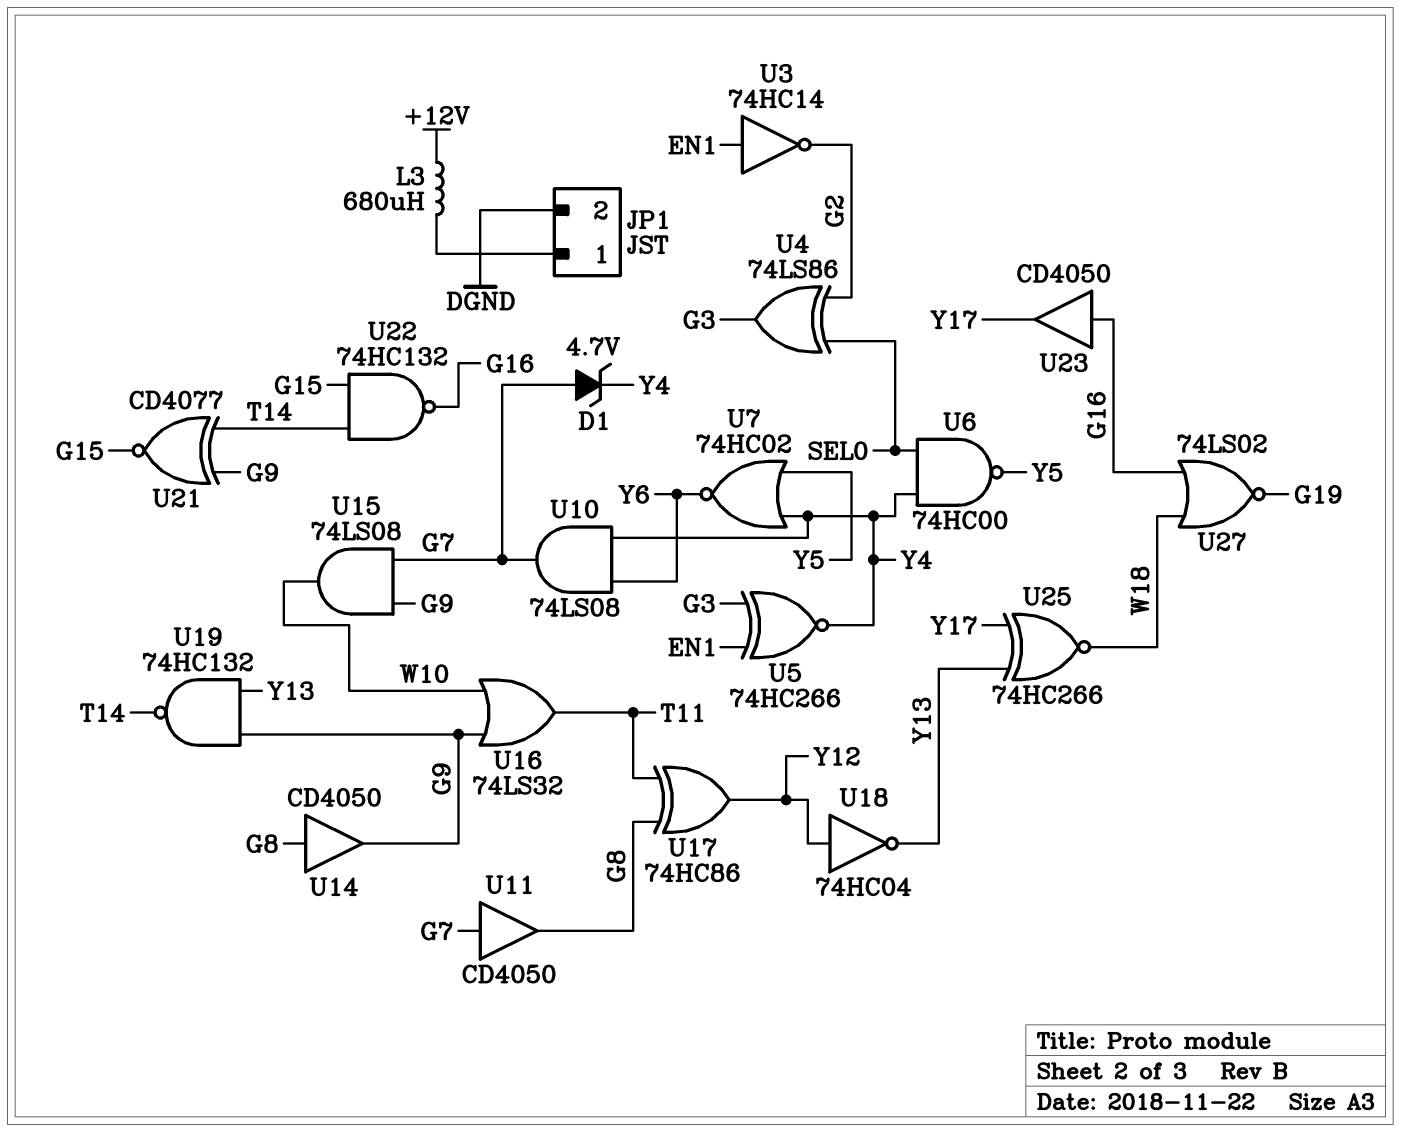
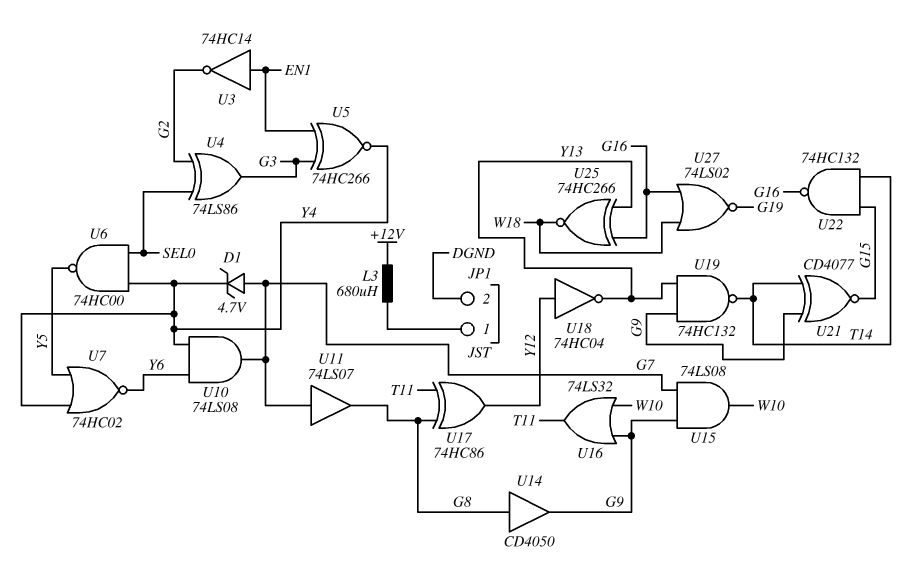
U11: buffer CD4050 (in G7, out G8) -> buffer 74LS07 (in G7, out G8)
U23: buffer CD4050 (in G16, out Y17) -> none
U25: XNOR 74HC266 (in Y13, in Y17, out W18) -> XNOR 74HC266 (in G16, in Y13, out W18)

